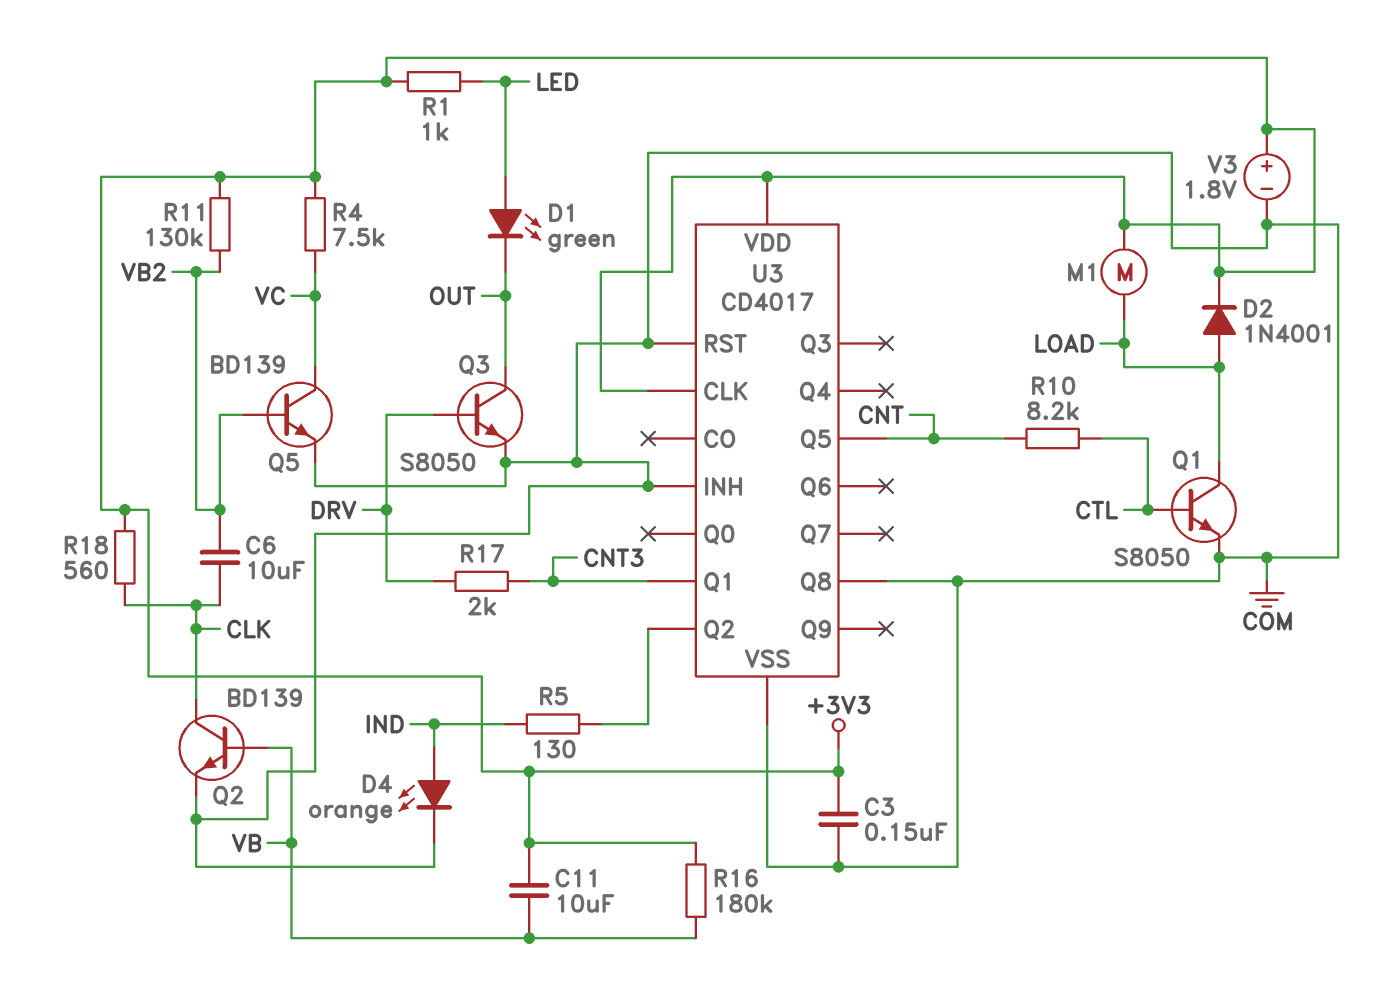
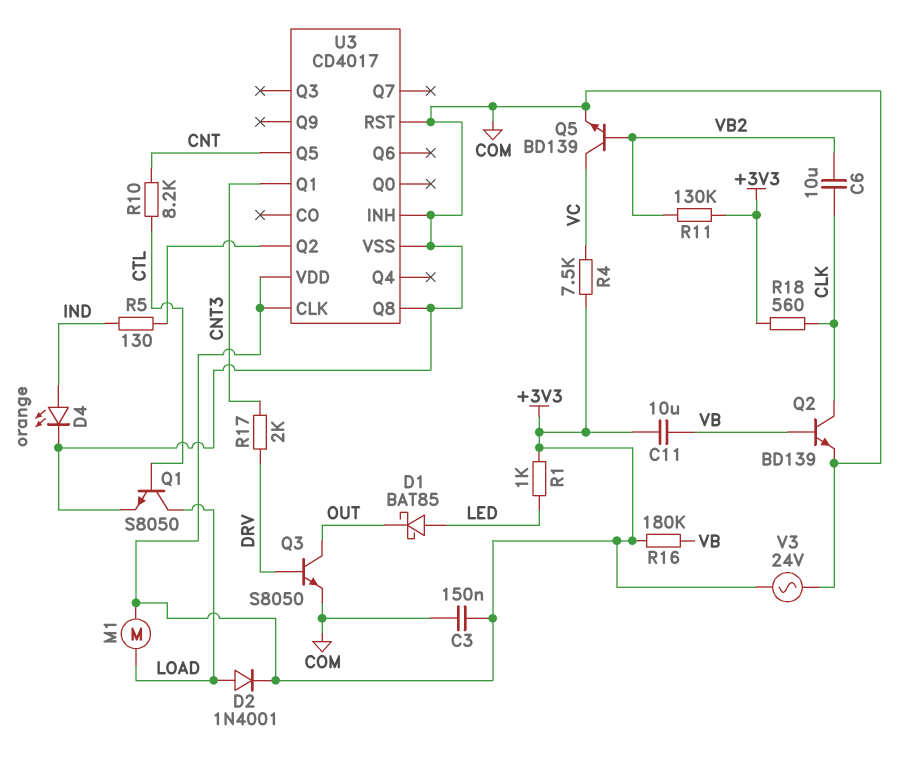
D1: LED green (A LED, K OUT) -> schottky BAT85 (A LED, K OUT)
V3: 1.8V (plus +3V3, minus COM) -> AC 24V (+3V3, COM)

